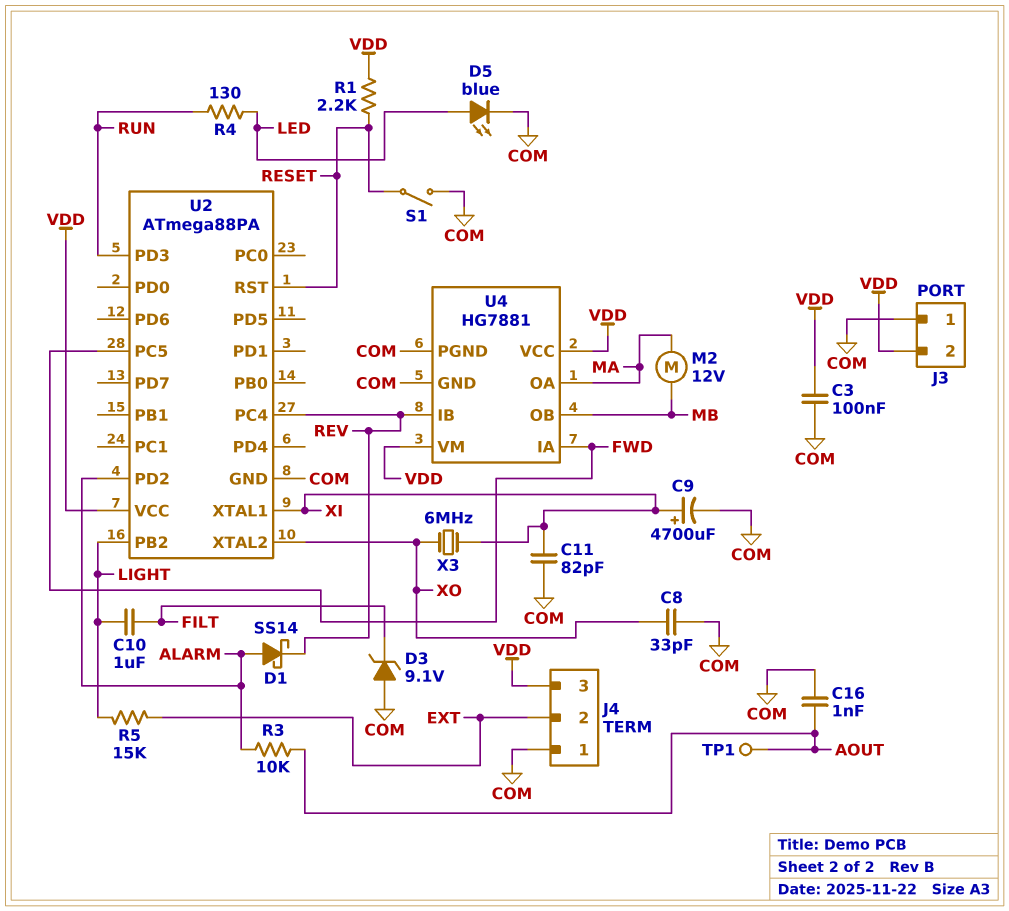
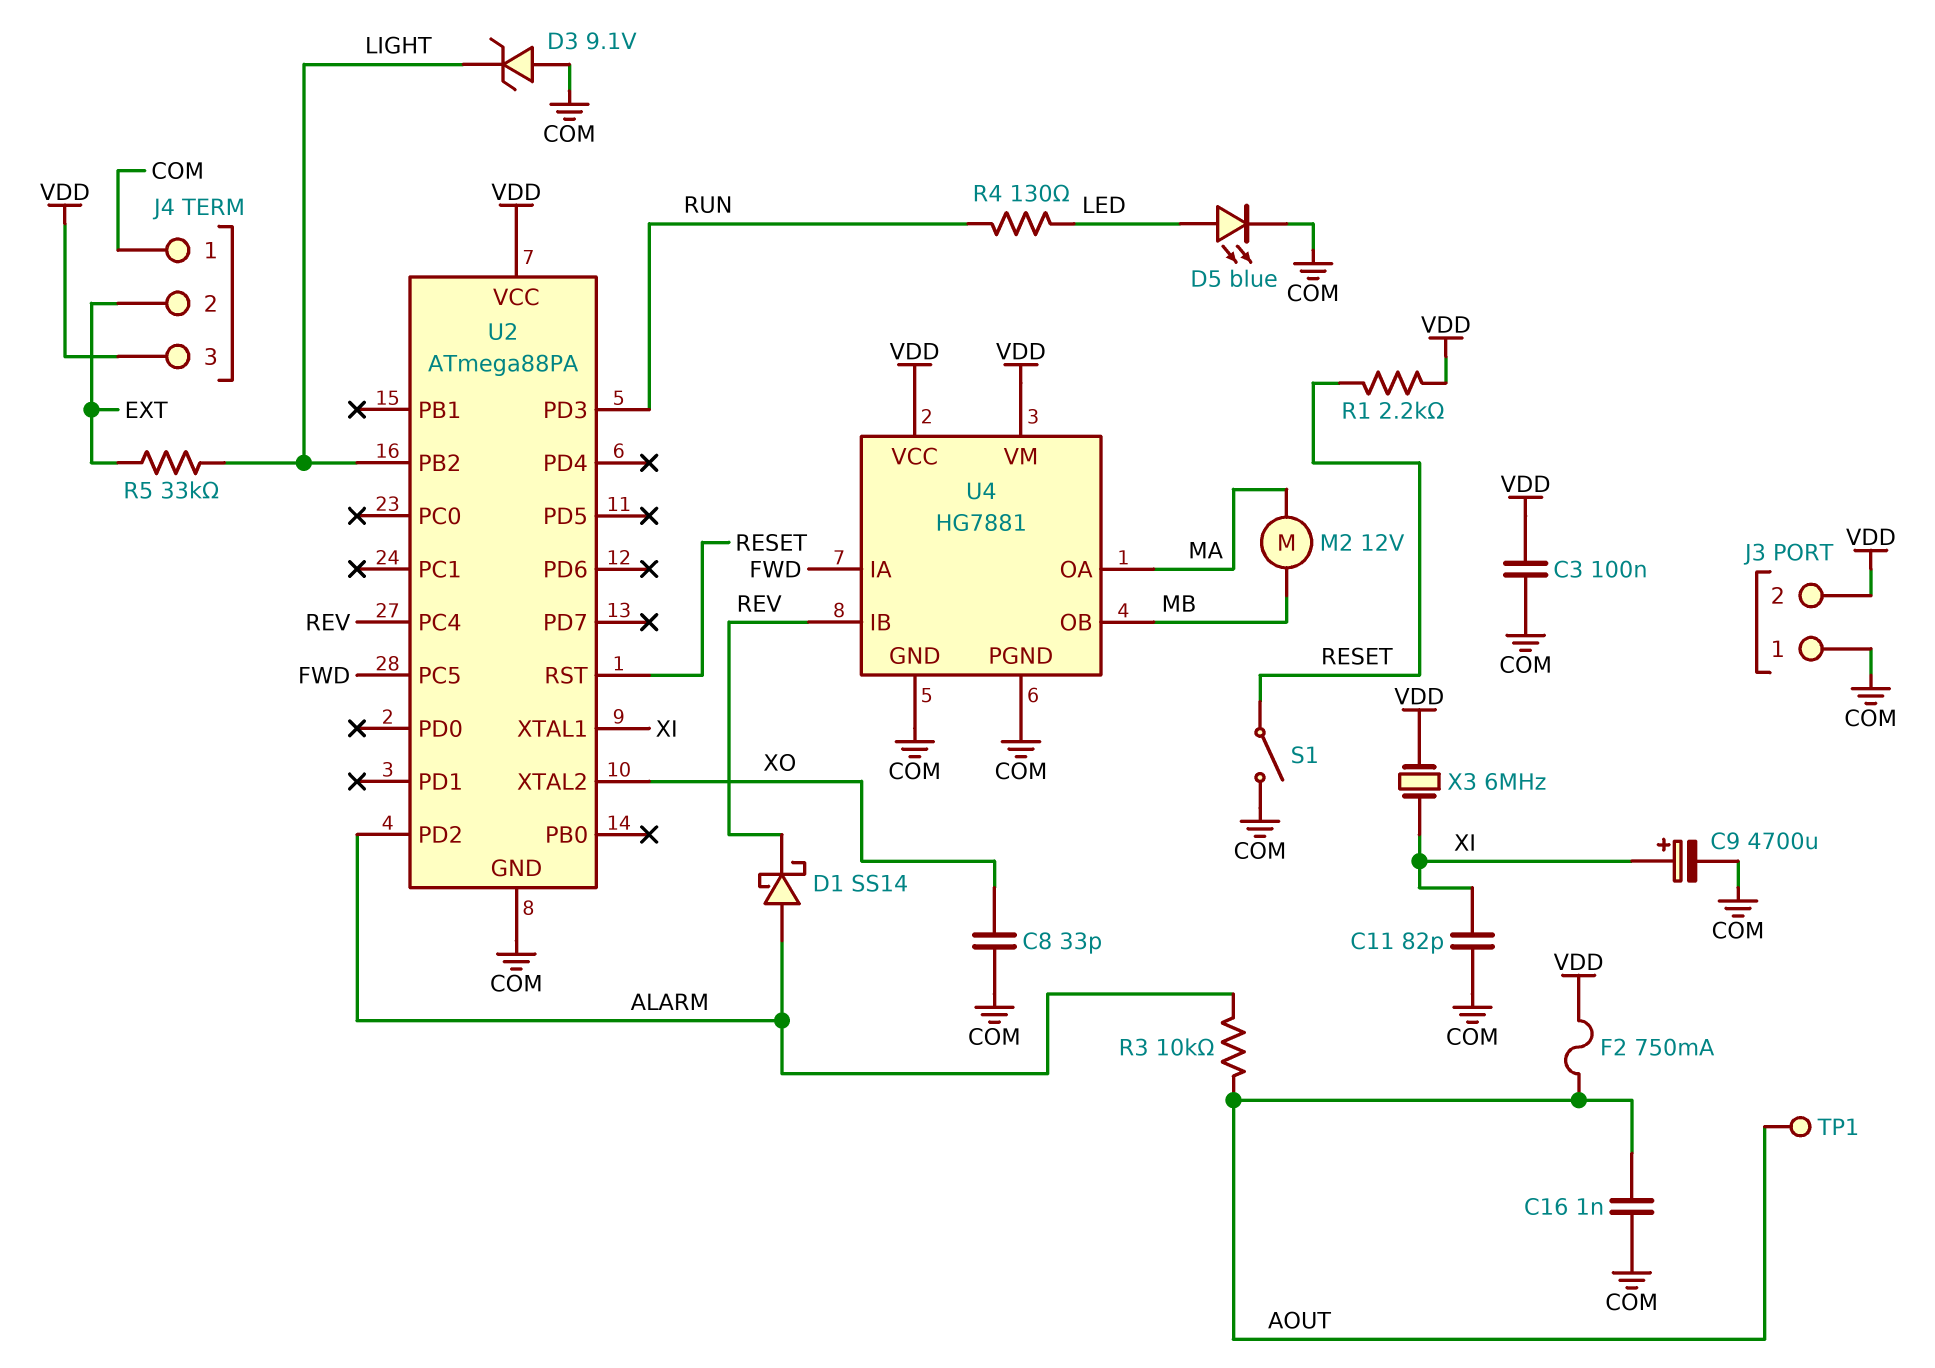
C10: 1uF (FILT, LIGHT) -> none
D3: zener 9.1V (A COM, K FILT) -> zener 9.1V (A COM, K LIGHT)
F2: none -> 750mA (AOUT, VDD)
R5: 15k (EXT, LIGHT) -> 33k (EXT, LIGHT)
X3: 6MHz (XI, XO) -> 6MHz (VDD, XI)

